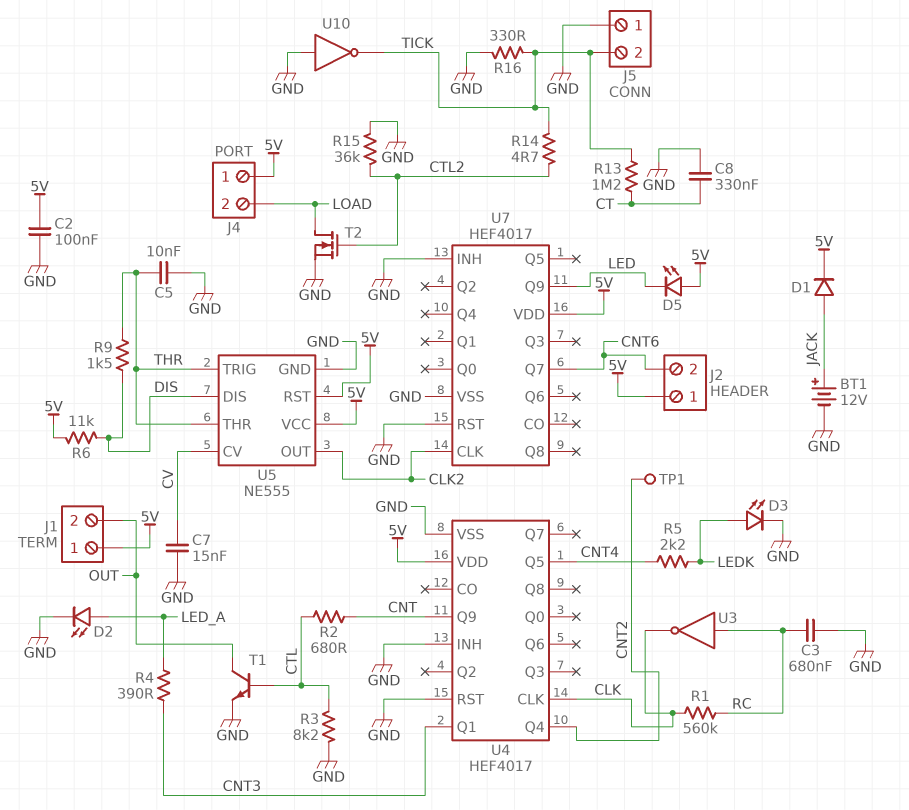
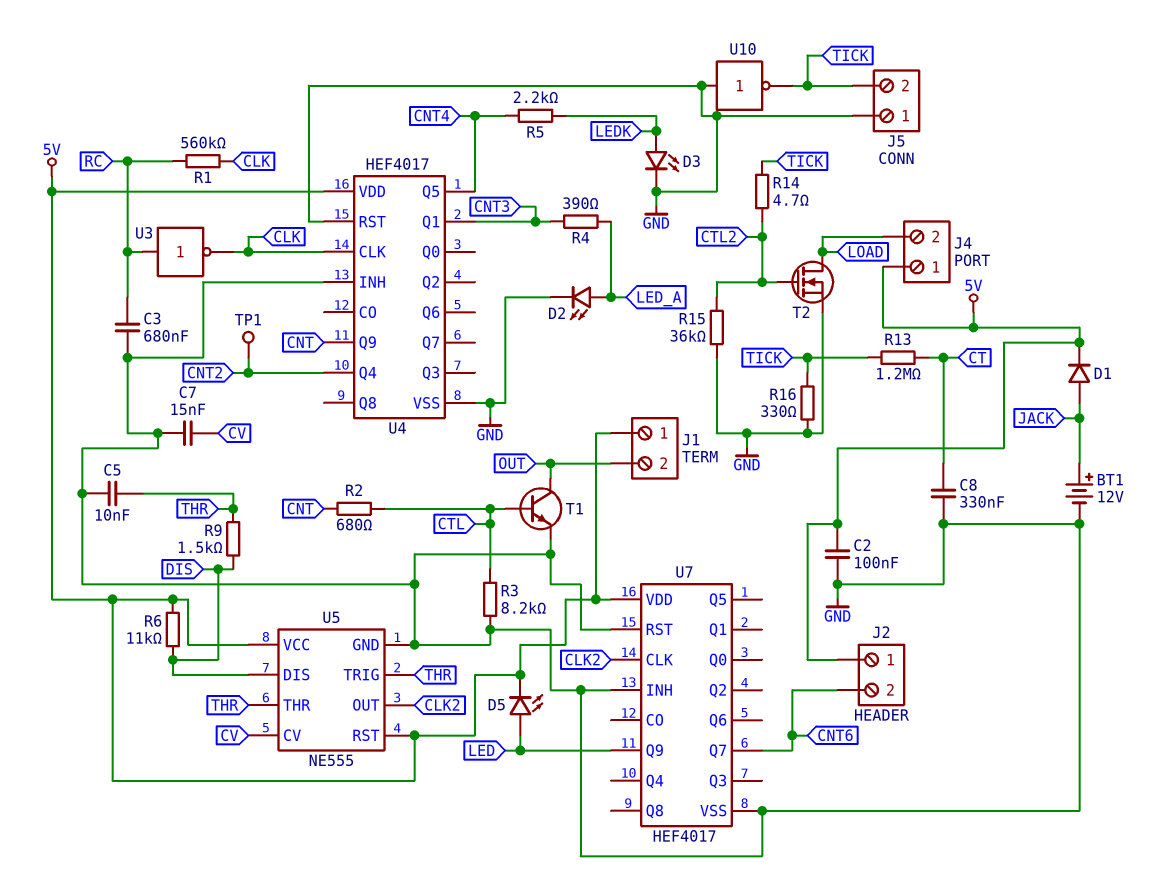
D5: LED (A 5V, K LED) -> LED (A LED, K 5V)

